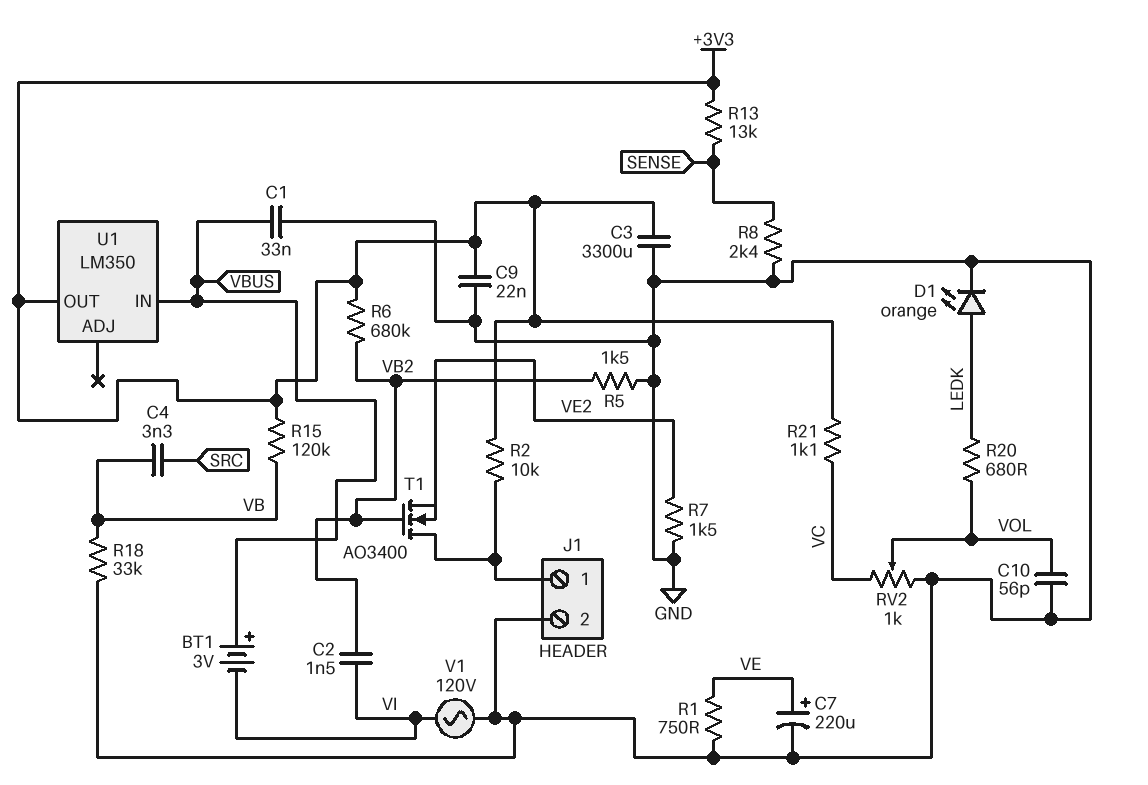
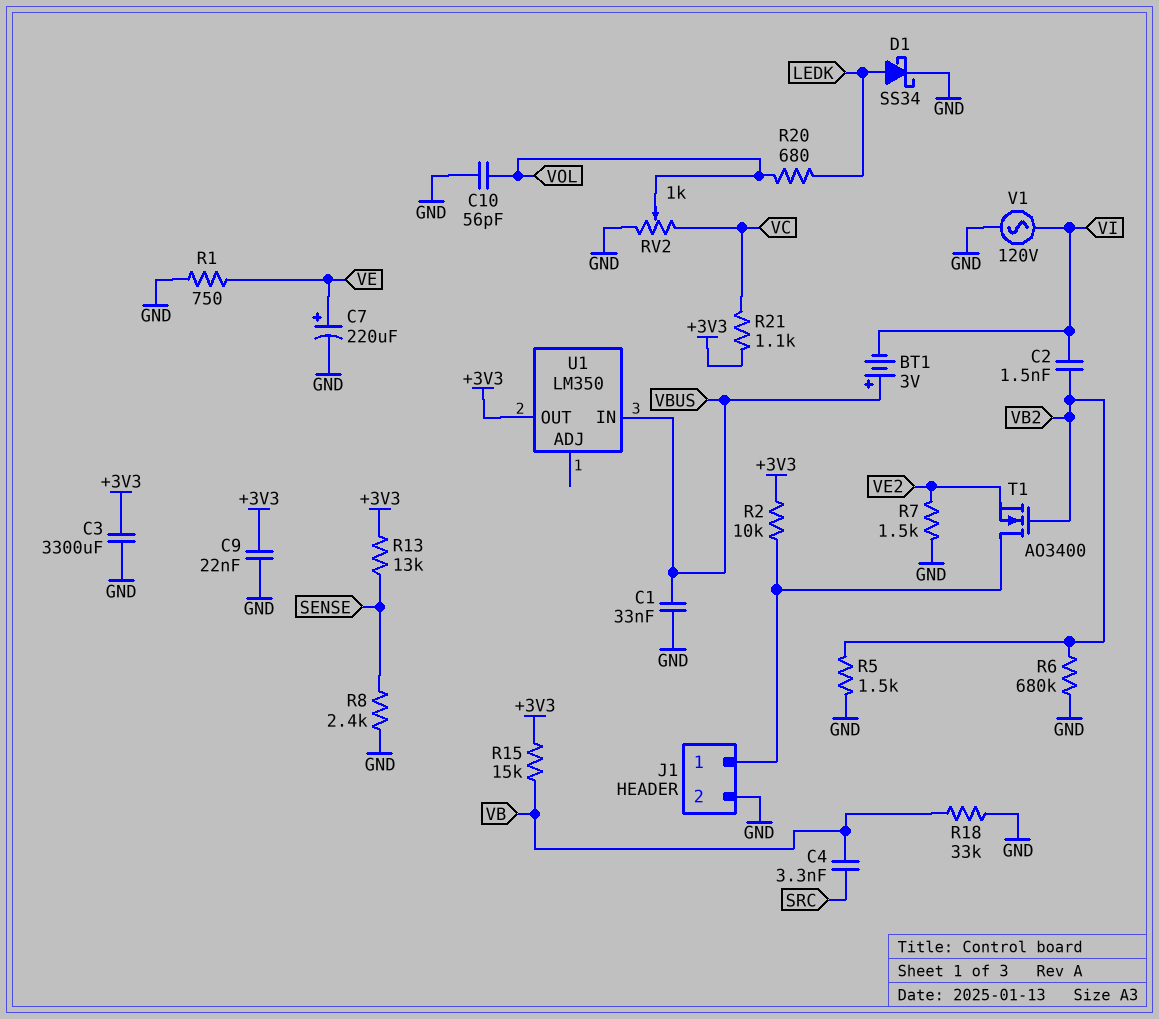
D1: LED orange (A LEDK, K GND) -> schottky SS34 (A LEDK, K GND)
R6: 680k (+3V3, VB2) -> 680k (GND, VB2)
R15: 120k (+3V3, VB) -> 15k (+3V3, VB)

